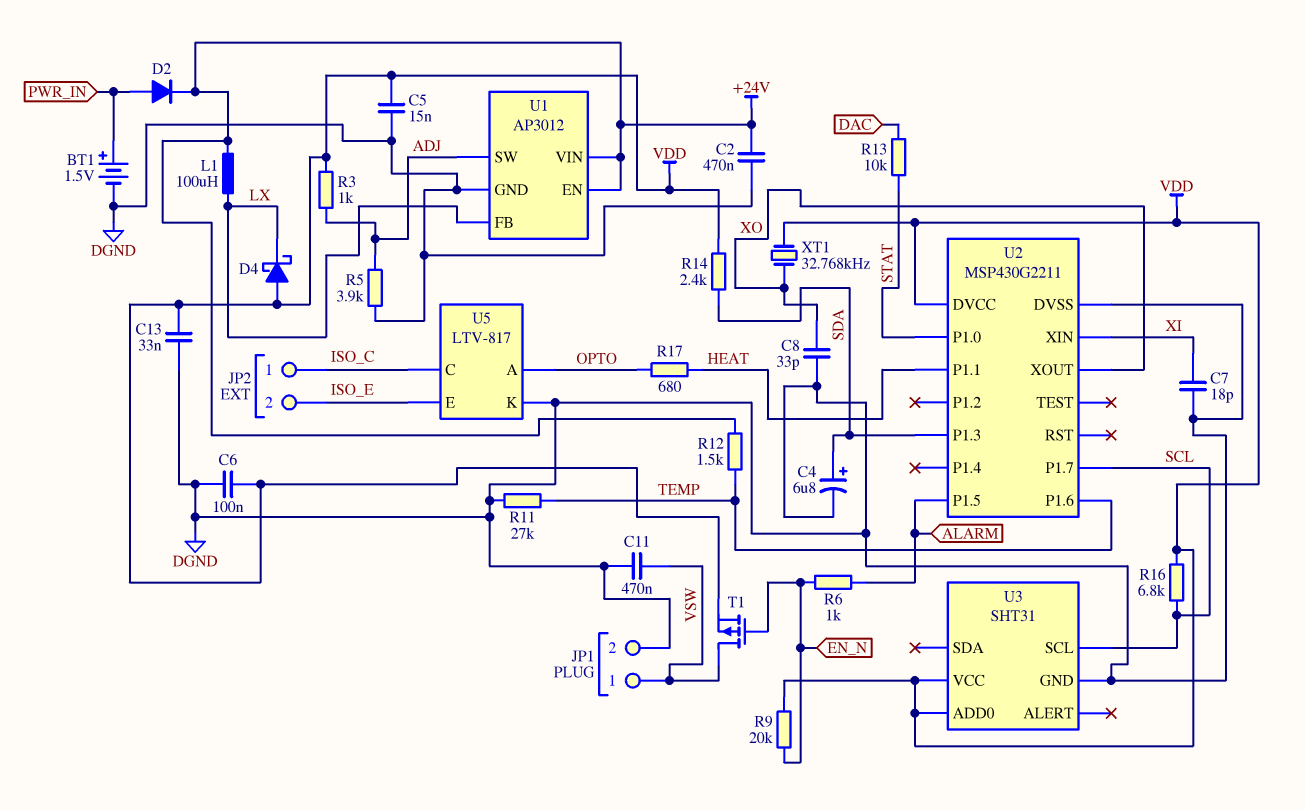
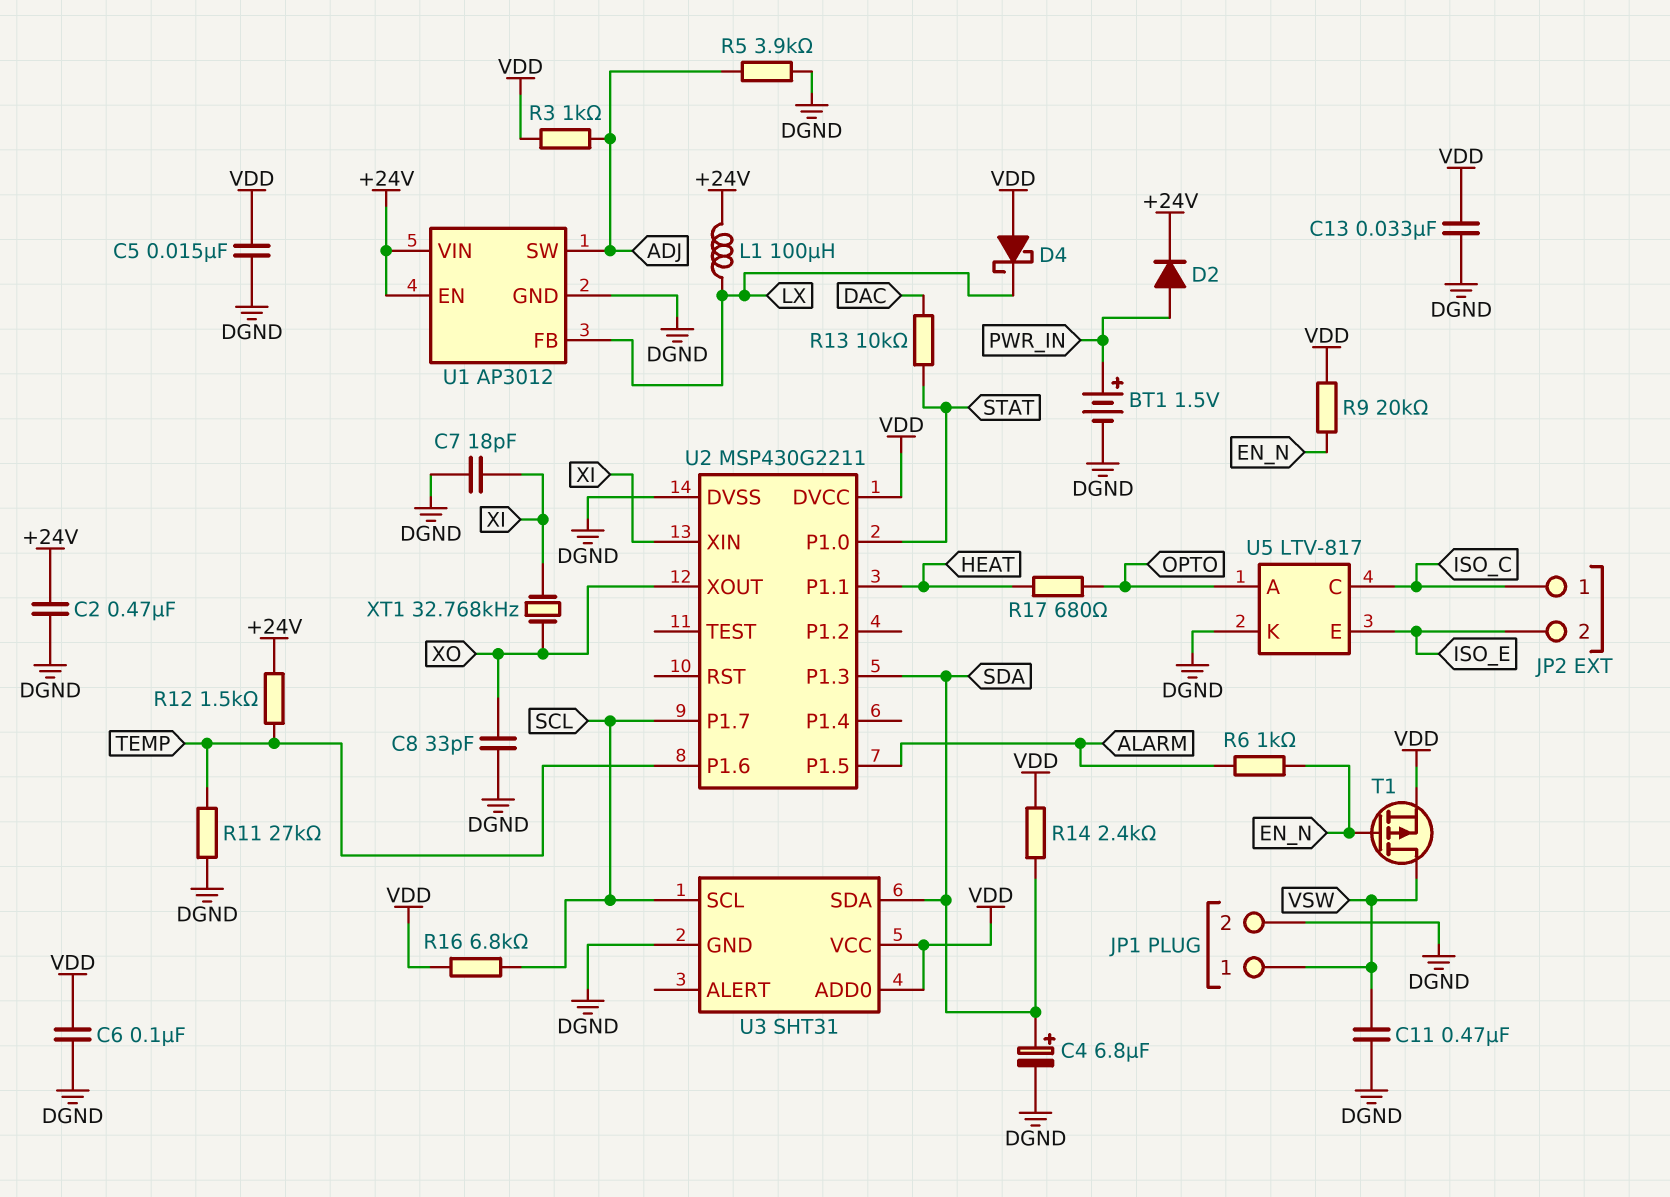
U3 pin SDA: none -> SDA
XT1: 32.768kHz (VDD, XO) -> 32.768kHz (XI, XO)

